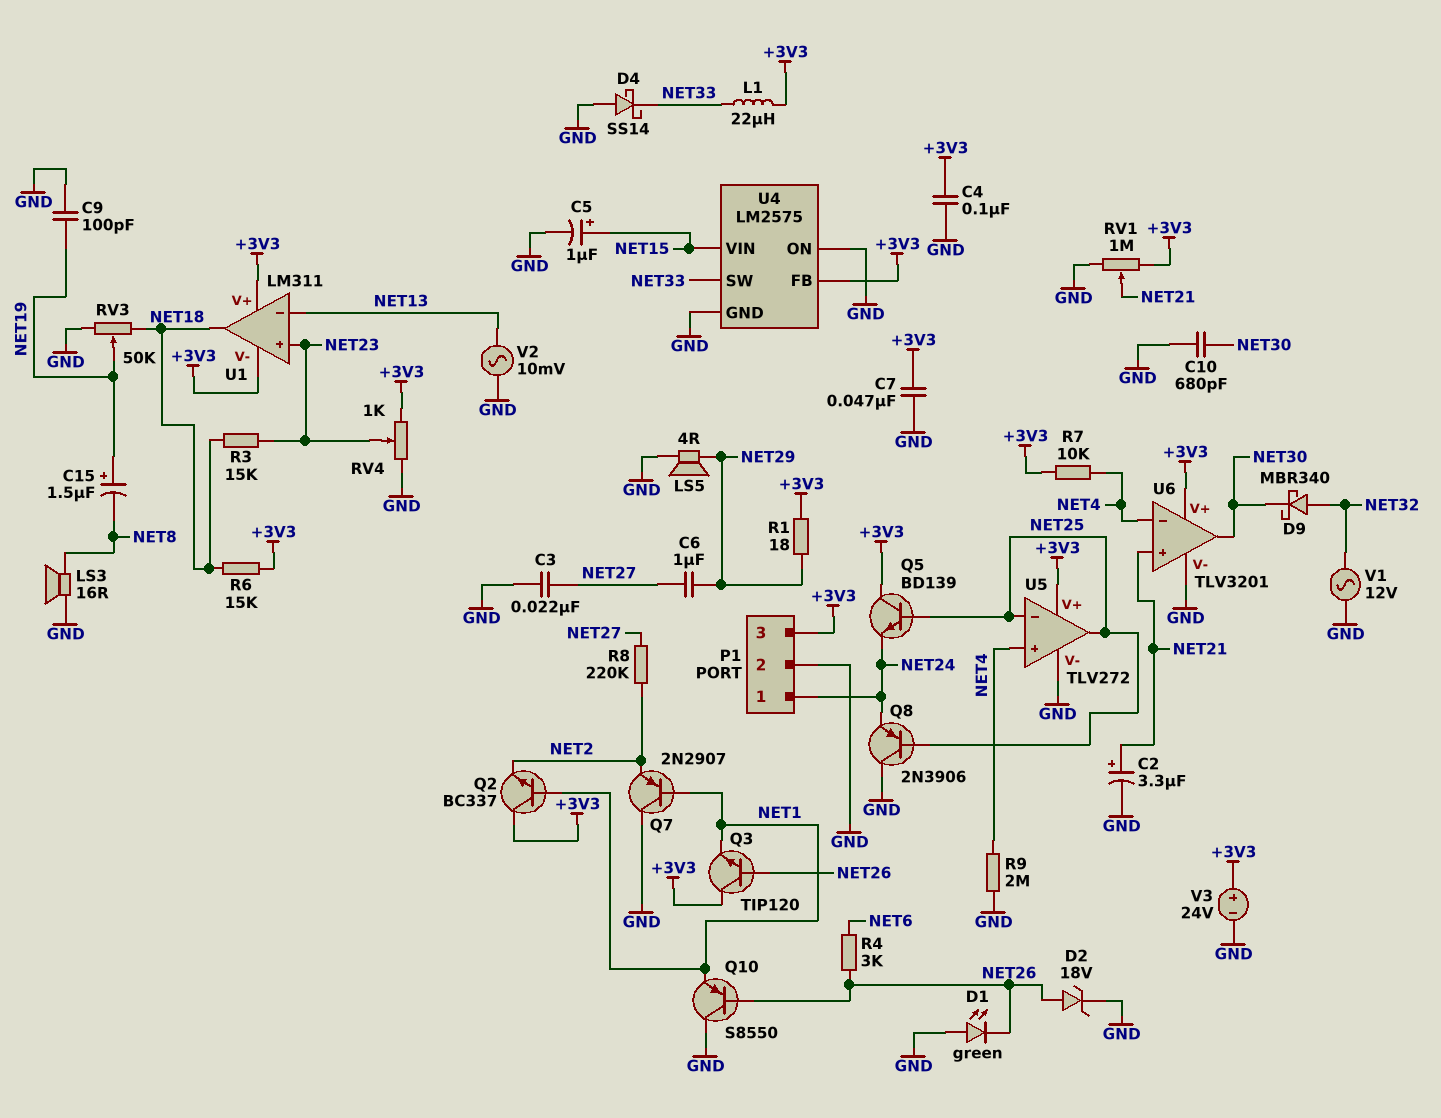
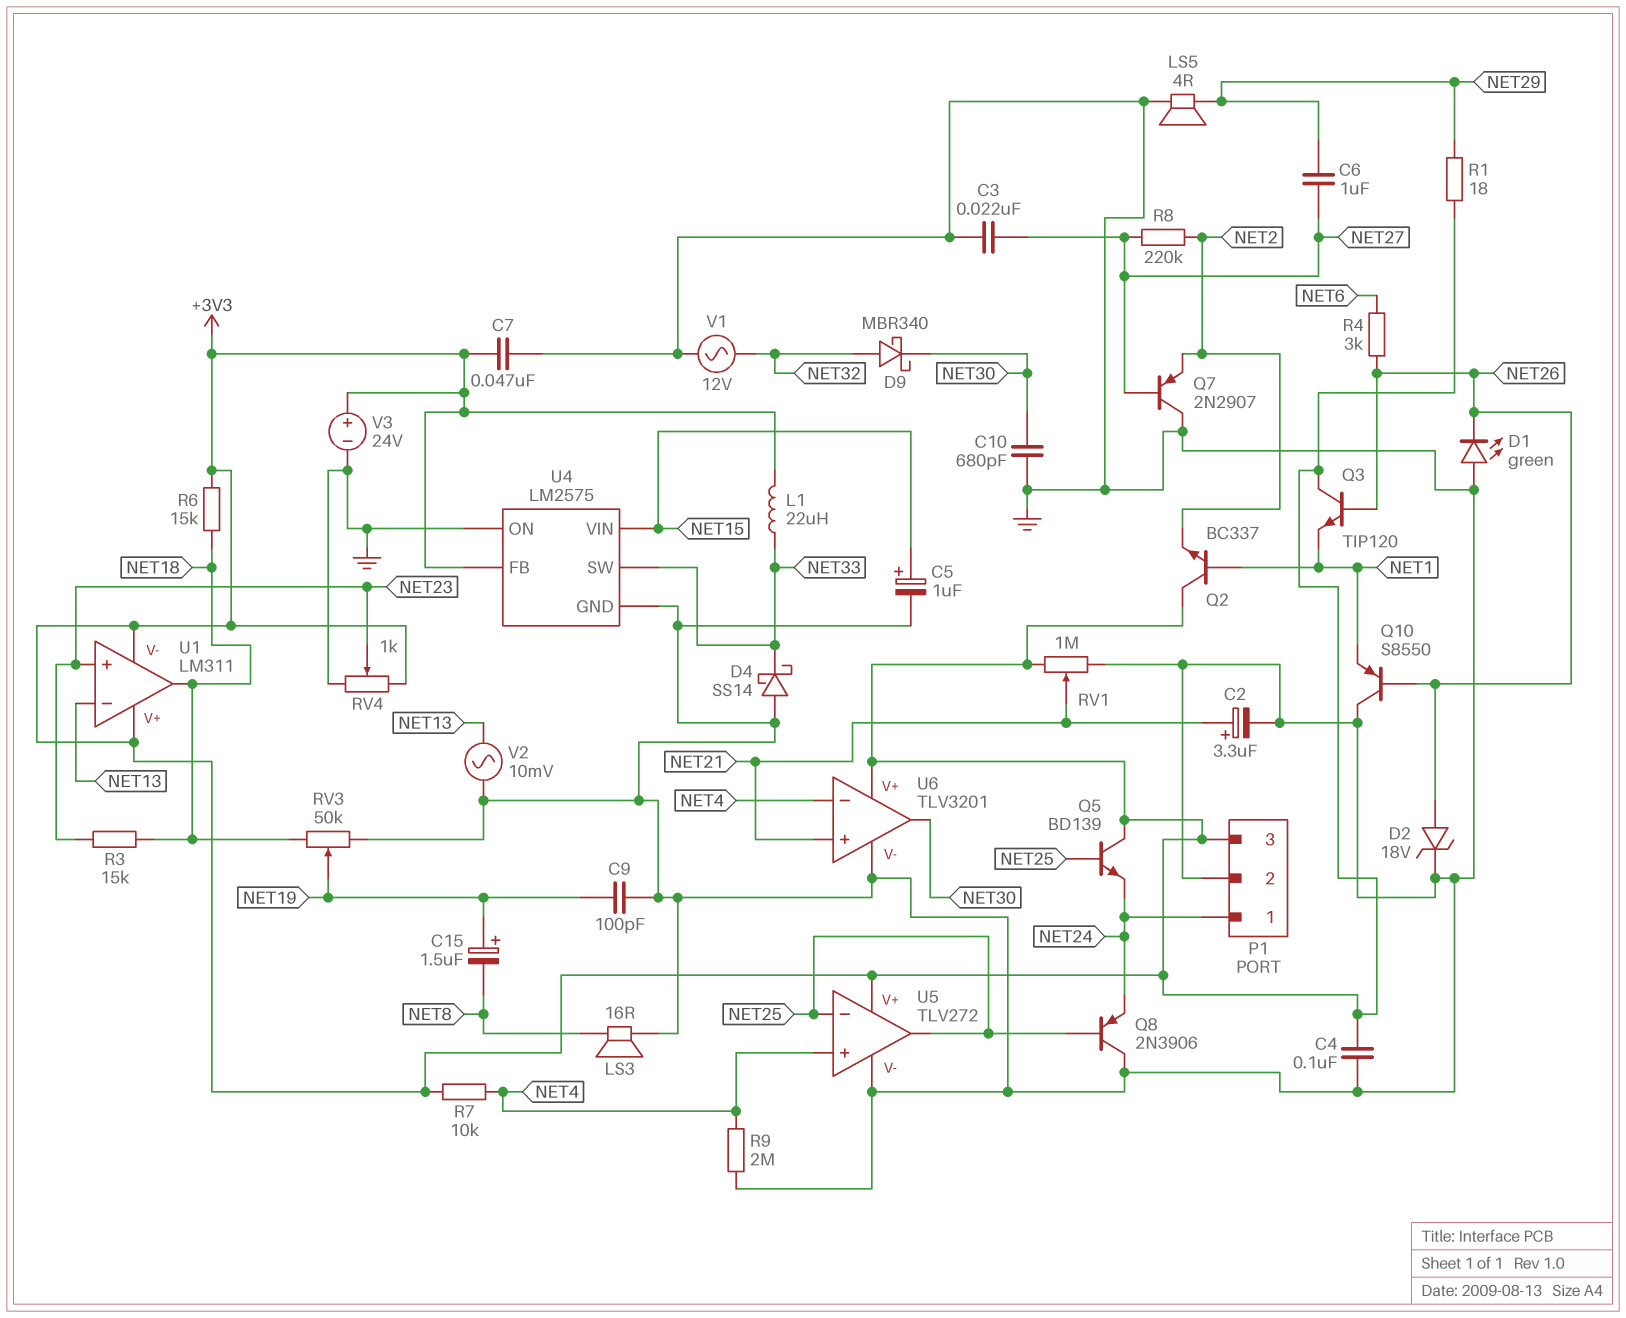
Q7: PNP 2N2907 (B NET1, C GND, E NET2) -> PNP 2N2907 (B NET27, C GND, E NET2)

